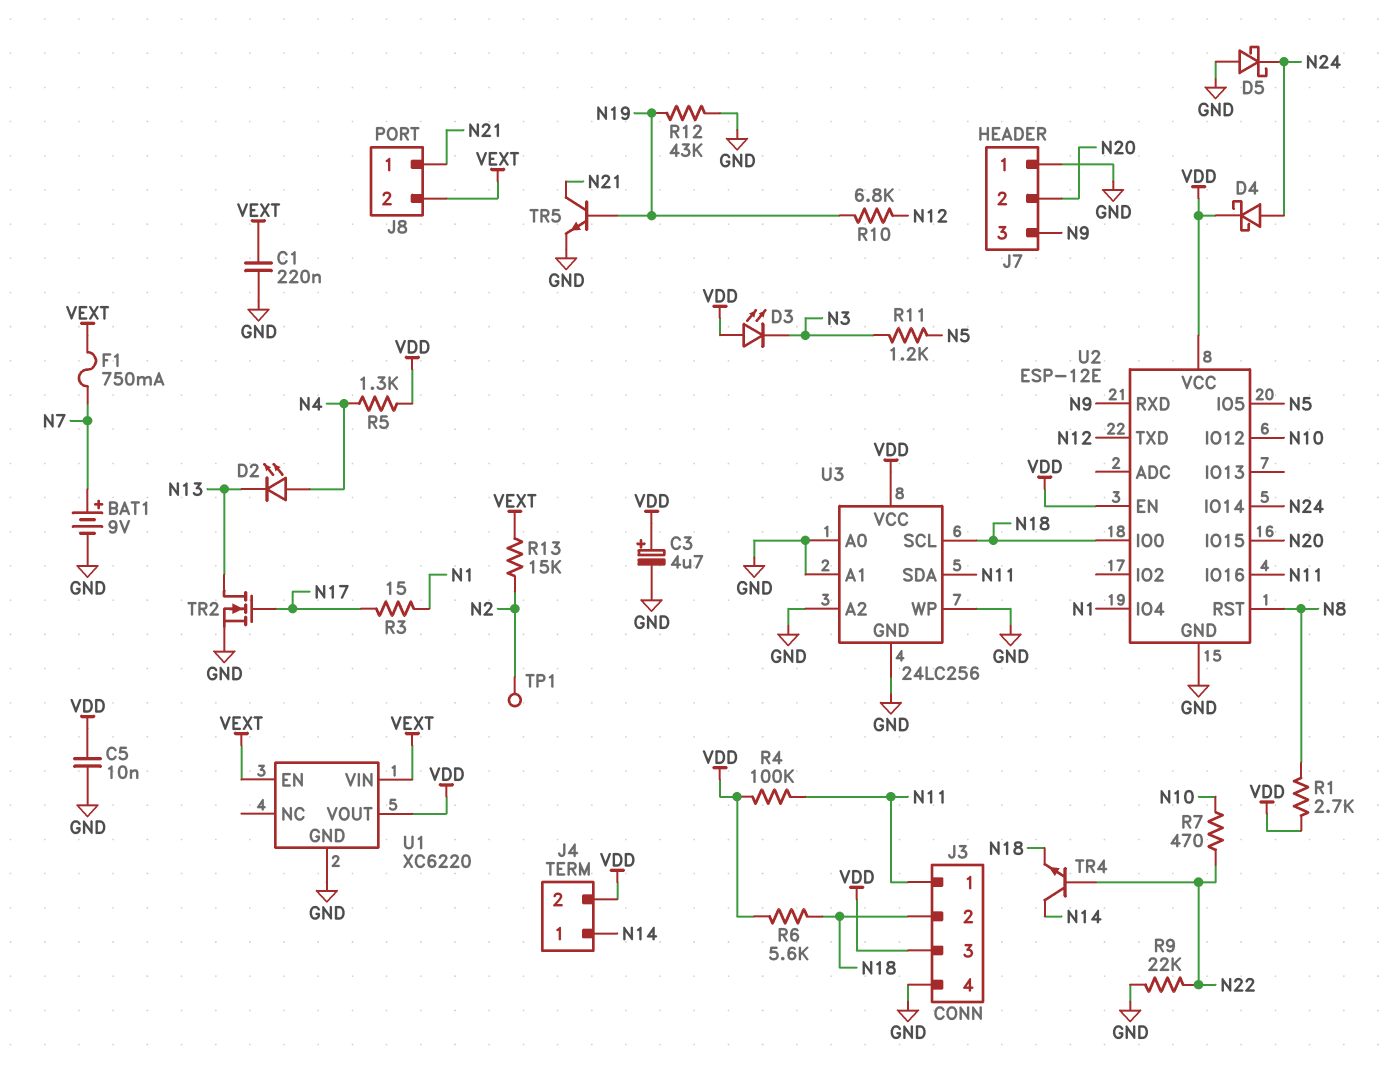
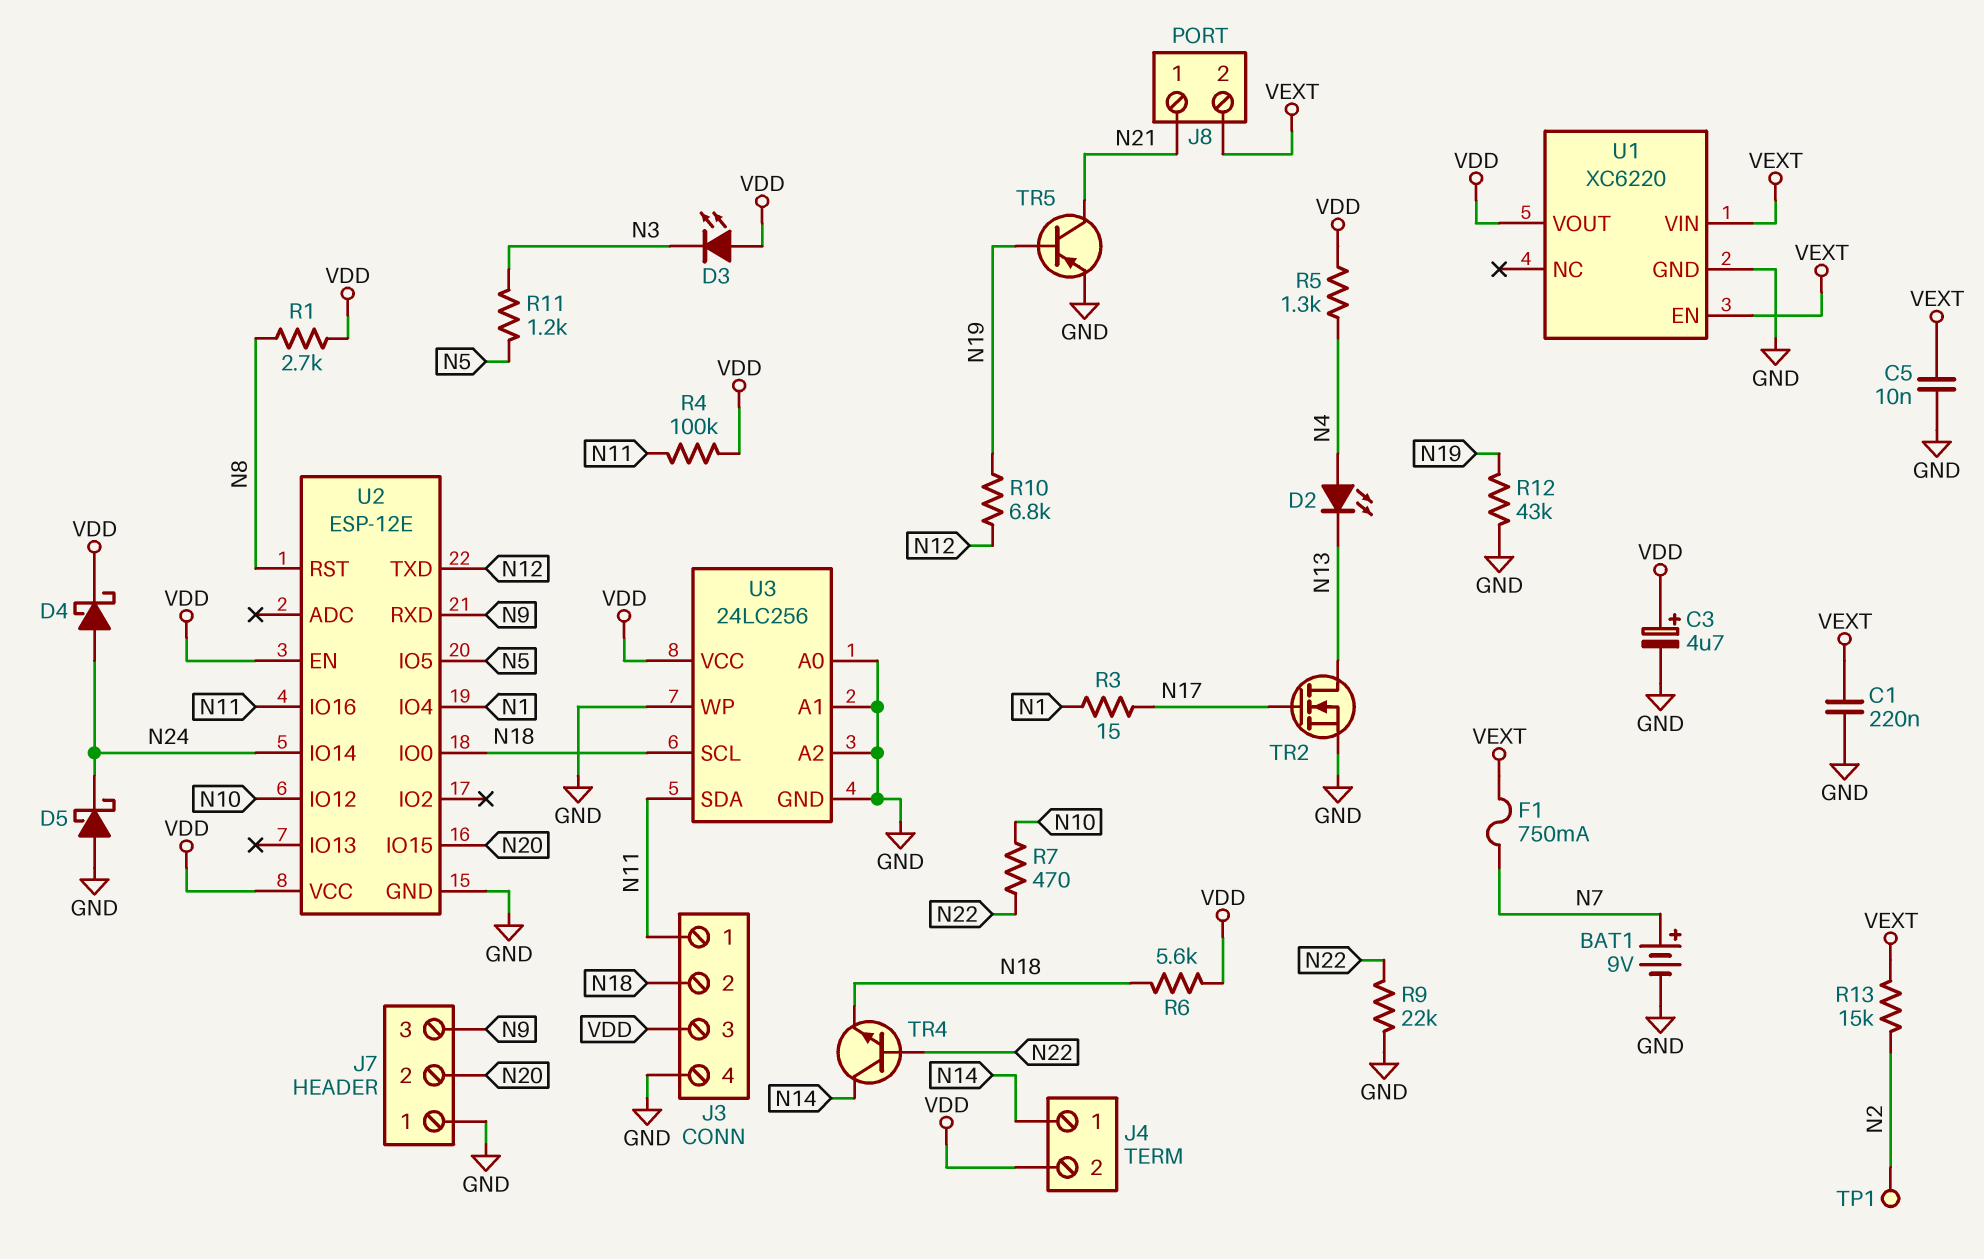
C5: 10nF (GND, VDD) -> 10nF (GND, VEXT)
TR5: NPN (B N19, C N21, E GND) -> PNP (B N19, C N21, E GND)

